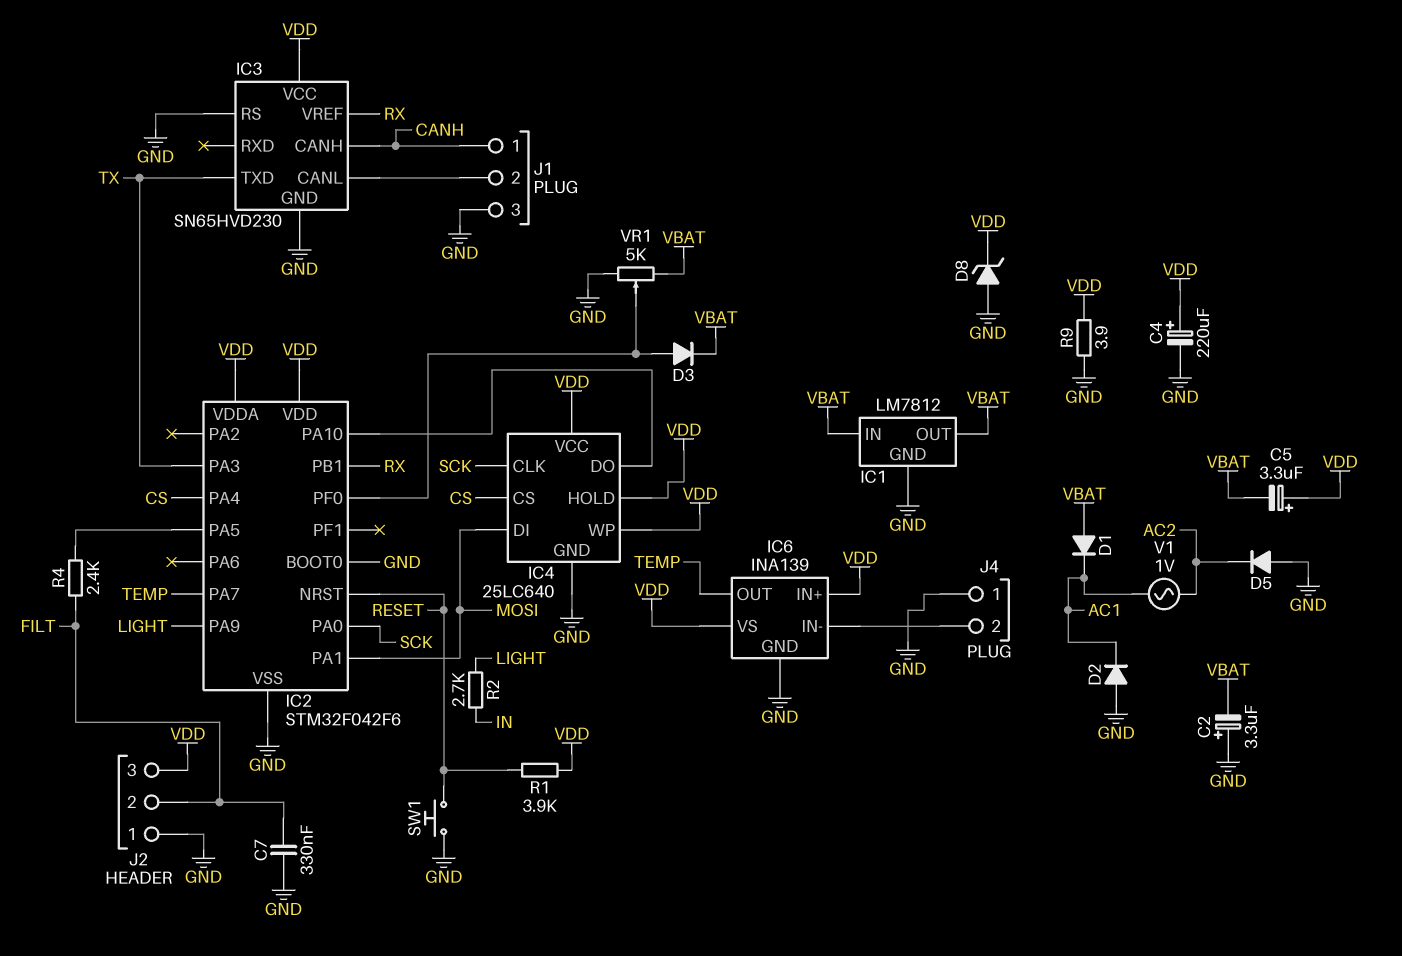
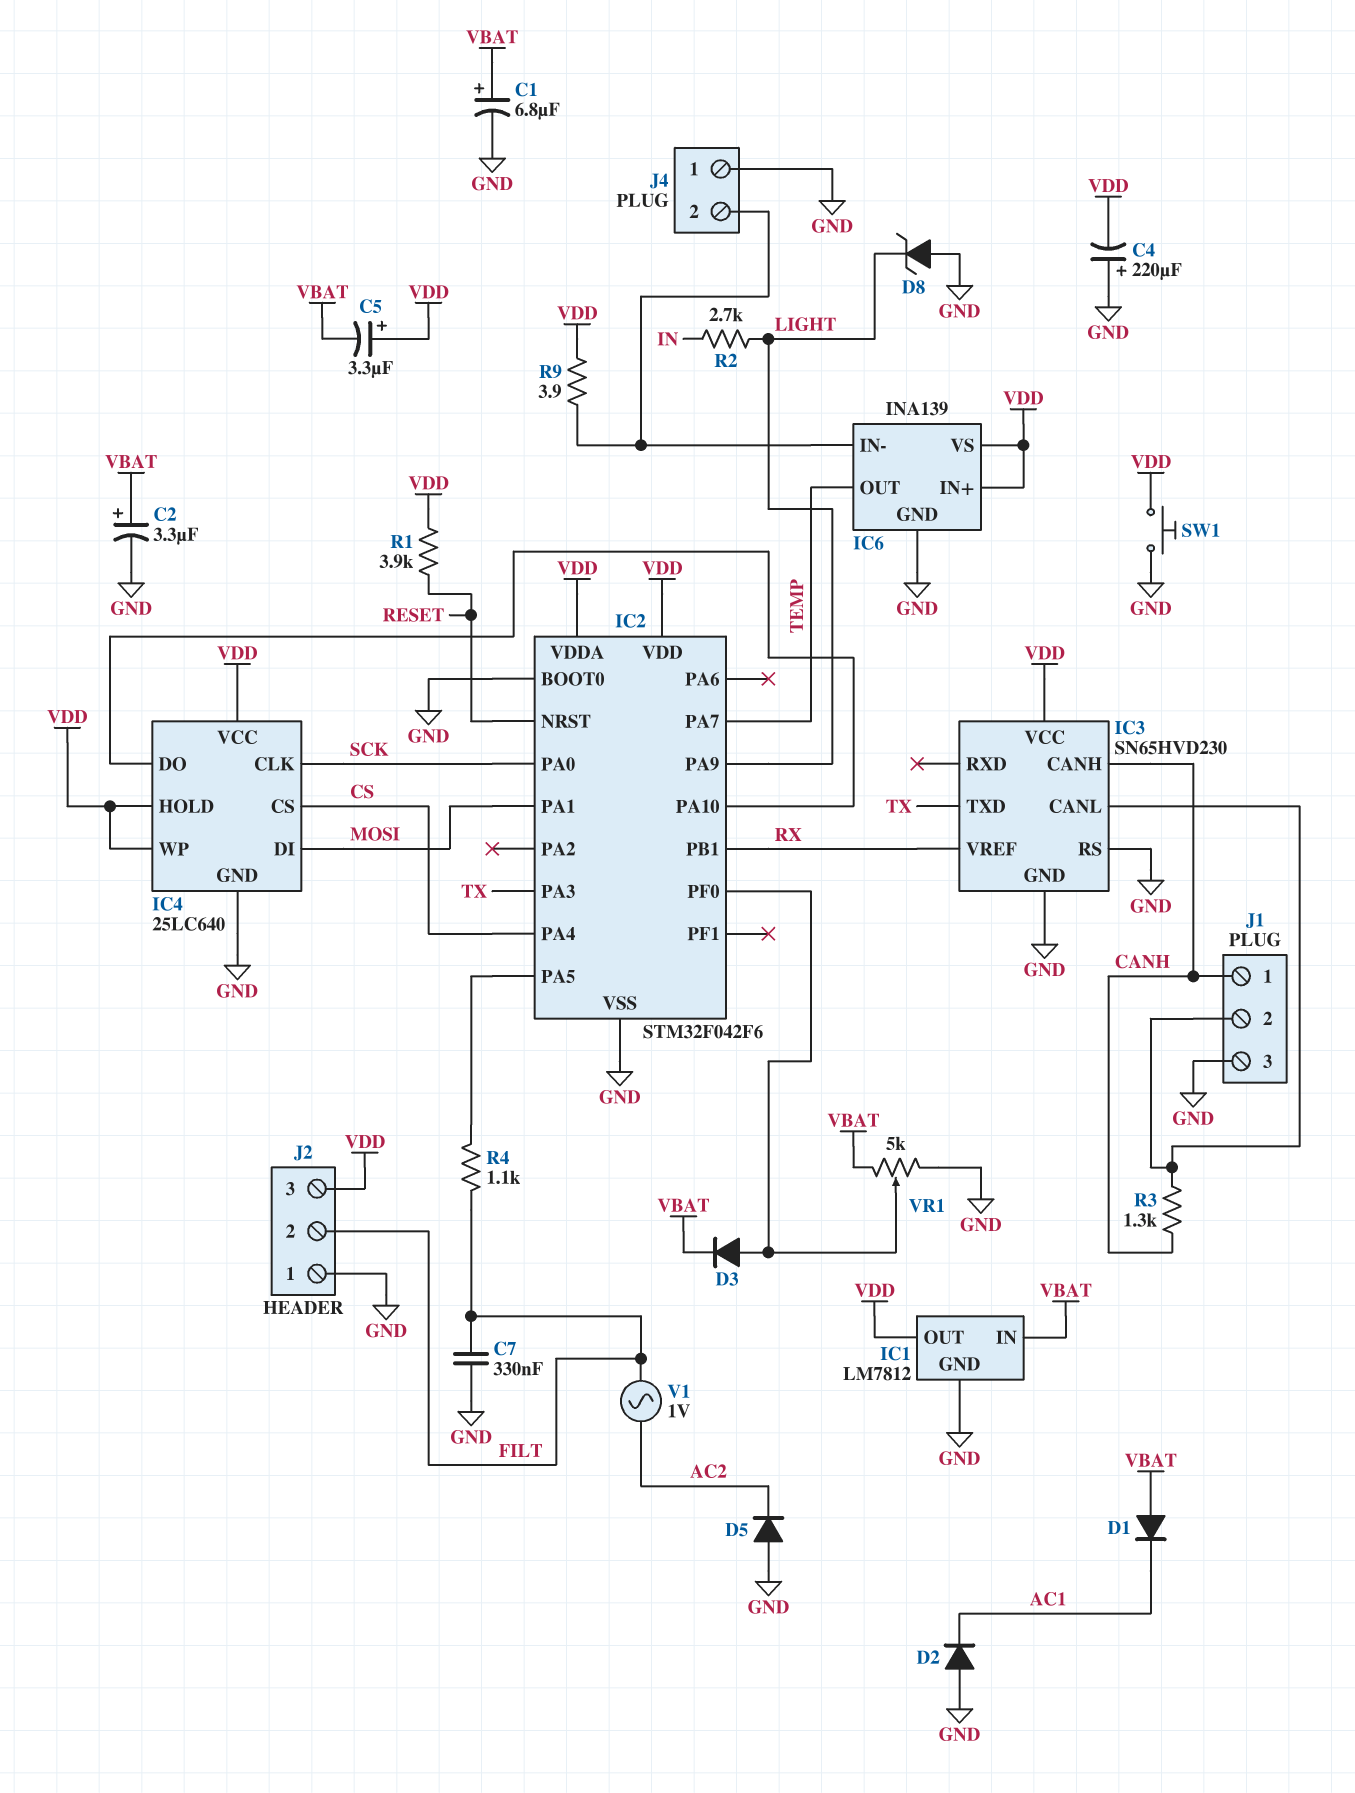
C1: none -> 6.8uF (plus VBAT, minus GND)
C2: 3.3uF (plus GND, minus VBAT) -> 3.3uF (plus VBAT, minus GND)
C4: 220uF (plus VDD, minus GND) -> 220uF (plus GND, minus VDD)
D8: zener (A GND, K VDD) -> zener (A GND, K LIGHT)
IC1 pin OUT: VBAT -> VDD
R3: none -> 1.3k (CANH, IC3/CANL)
R4: 2.4k (FILT, IC2/PA5) -> 1.1k (FILT, IC2/PA5)
R9: 3.9 (GND, VDD) -> 3.9 (IC6/IN-, VDD)
SW1: button (GND, RESET) -> button (GND, VDD)
V1: AC 1V (AC1, AC2) -> AC 1V (AC2, FILT)

